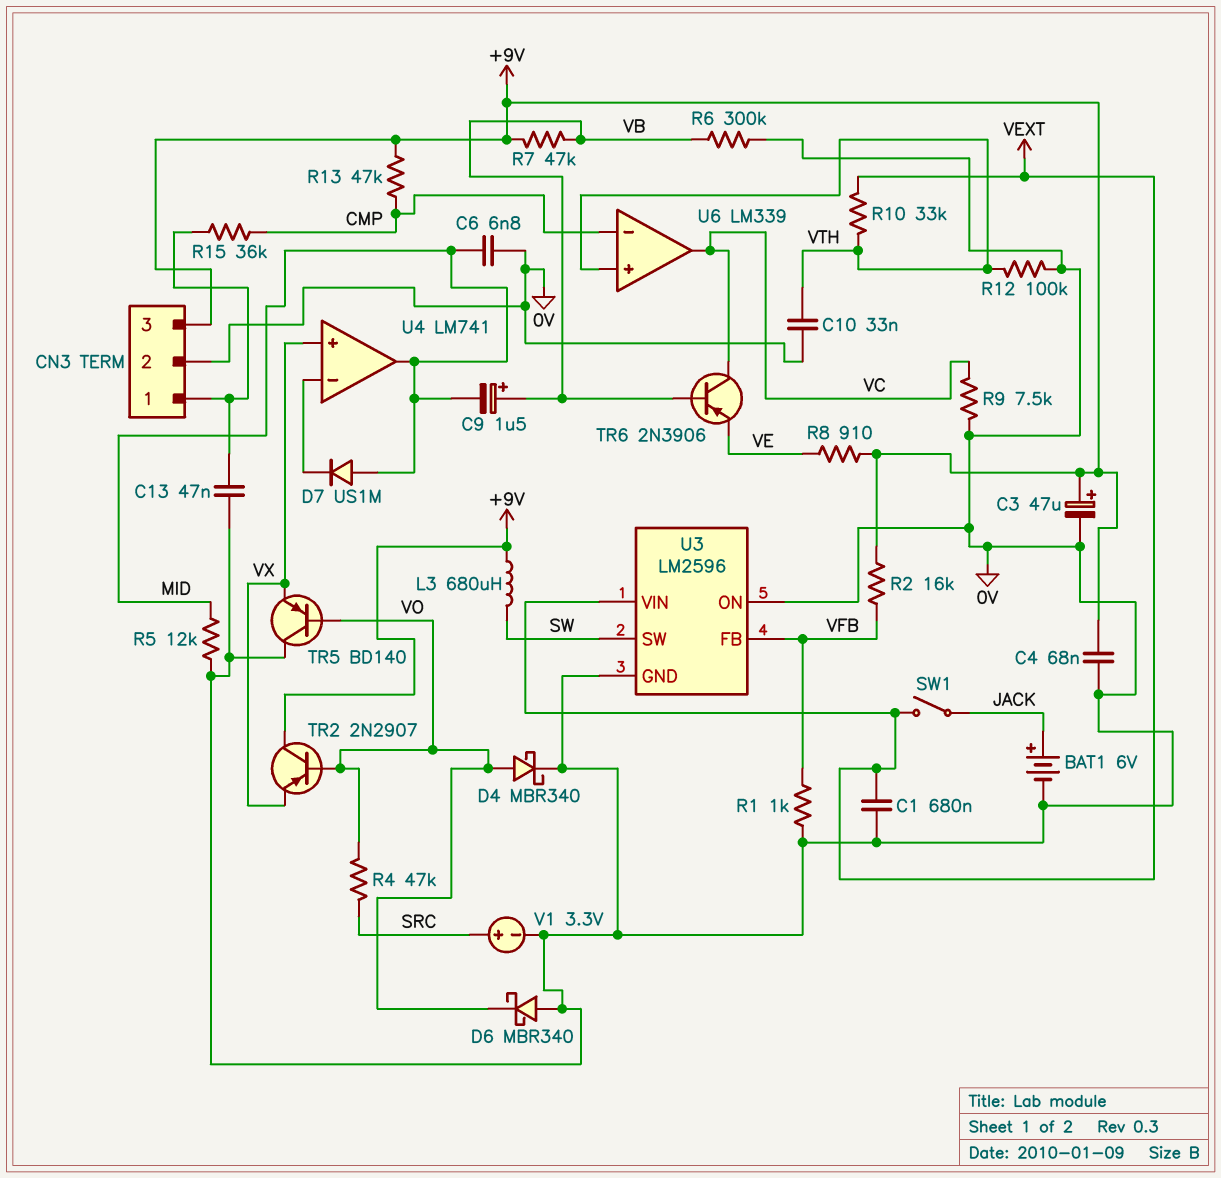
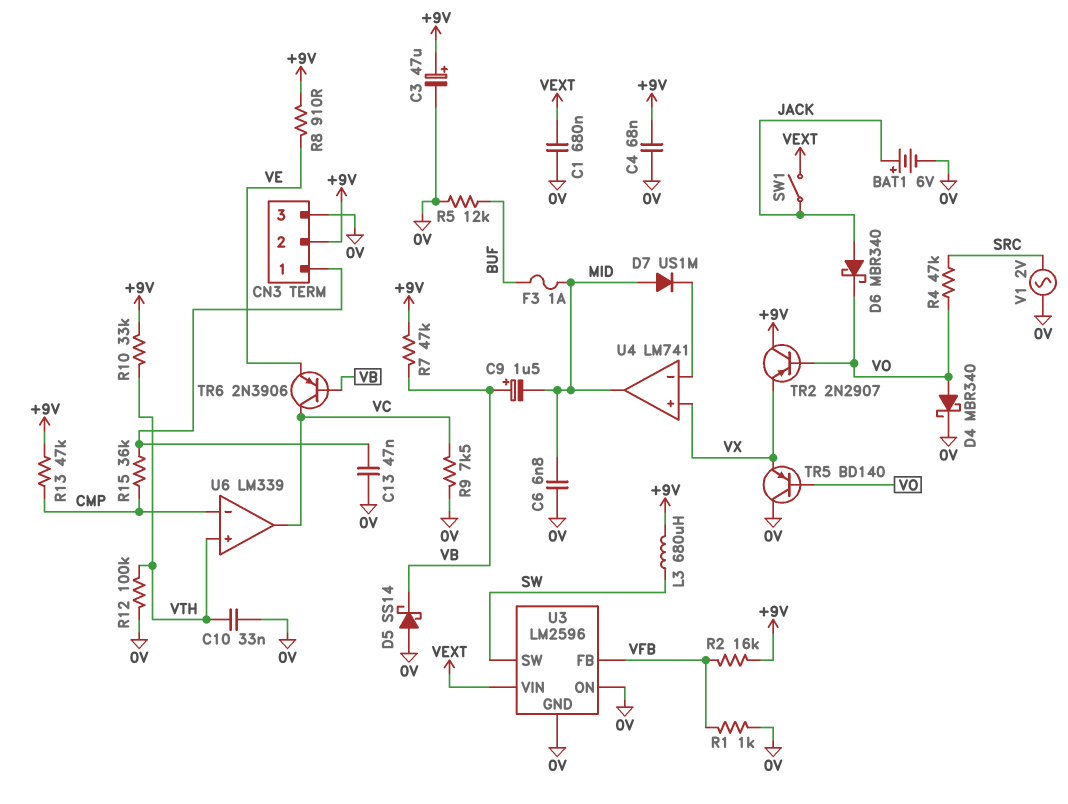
CN3 pin 2: 0V -> +9V
CN3 pin 3: +9V -> 0V
D5: none -> schottky SS14 (A 0V, K VB)
D6: schottky MBR340 (A 0V, K VO) -> schottky MBR340 (A JACK, K VO)
F3: none -> 1A (BUF, MID)
R5: 12k (0V, MID) -> 12k (0V, BUF)
R6: 300k (0V, VB) -> none
R10: 33k (VEXT, VTH) -> 33k (+9V, VTH)
V1: 3.3V (plus SRC, minus 0V) -> AC 2V (0V, SRC)

